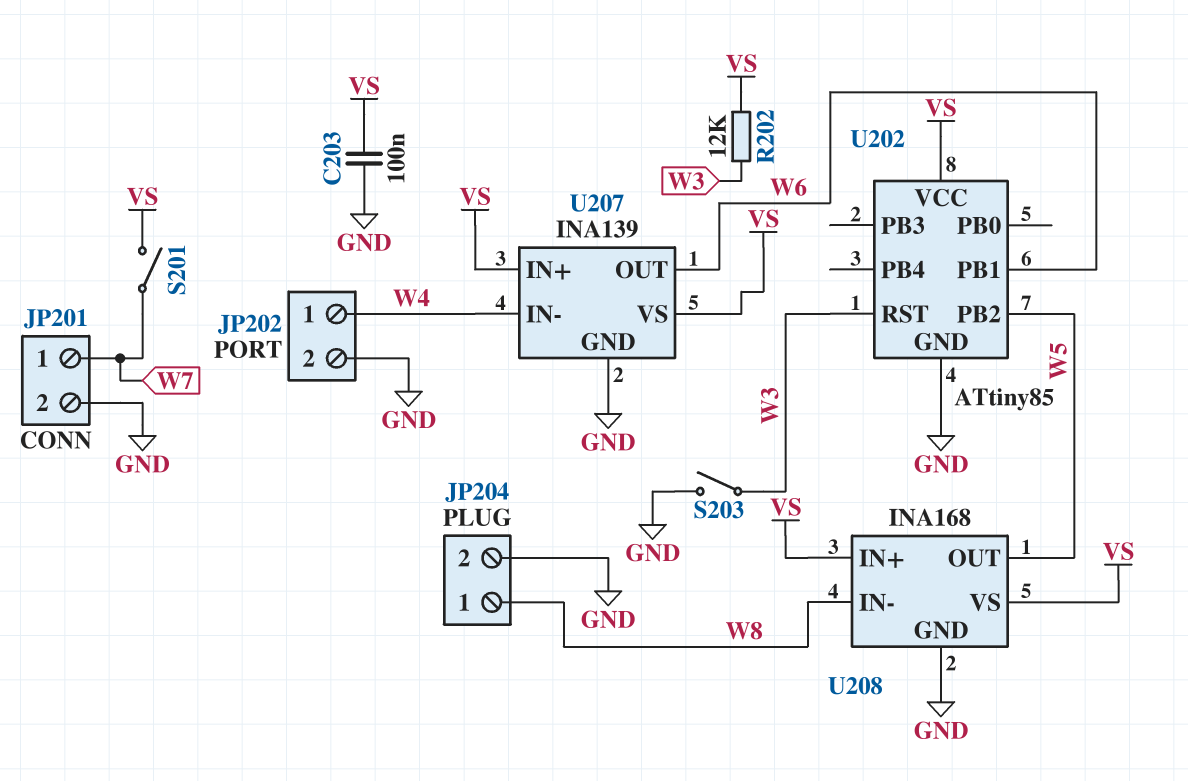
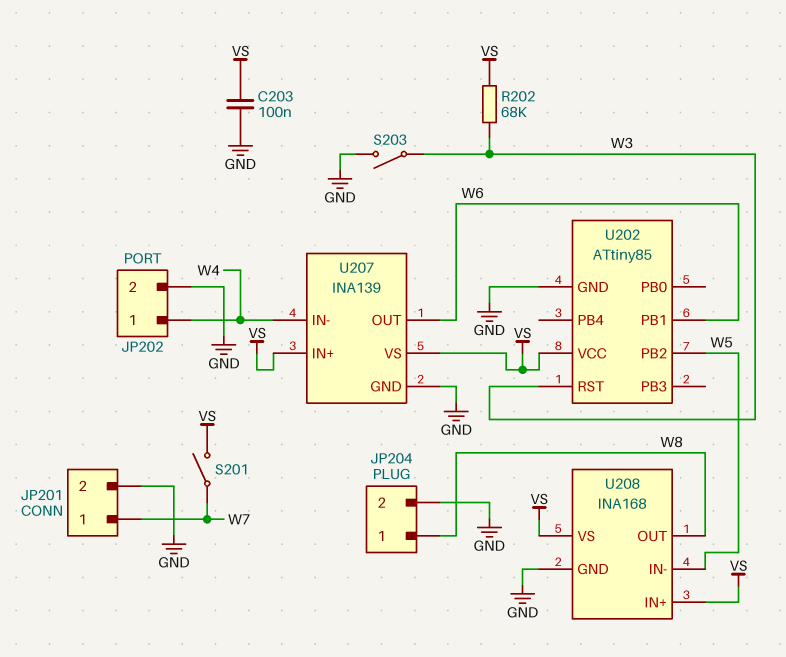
R202: 12k (VS, W3) -> 68k (VS, W3)
U208 pin IN-: W8 -> W5
U208 pin OUT: W5 -> W8

